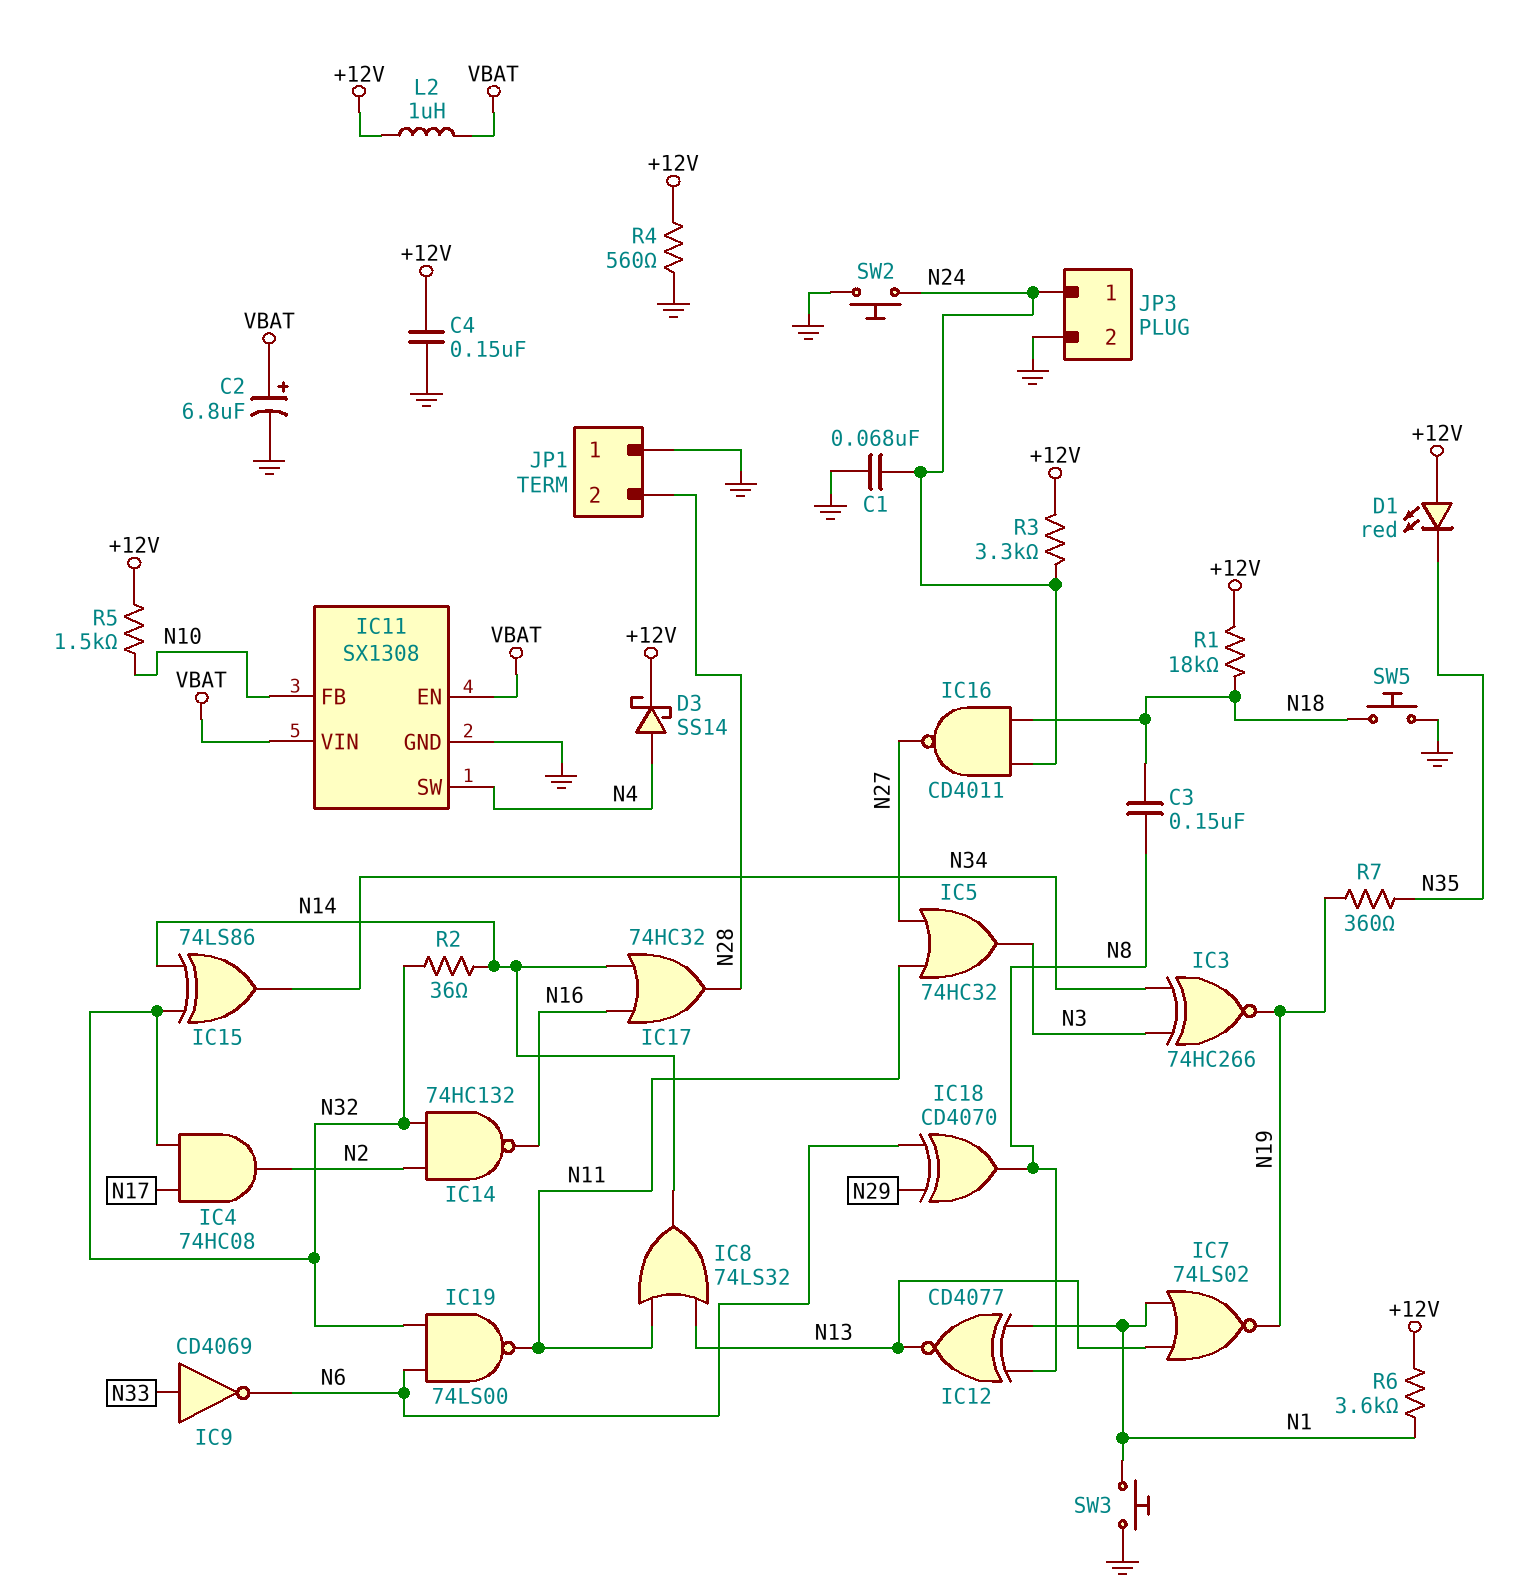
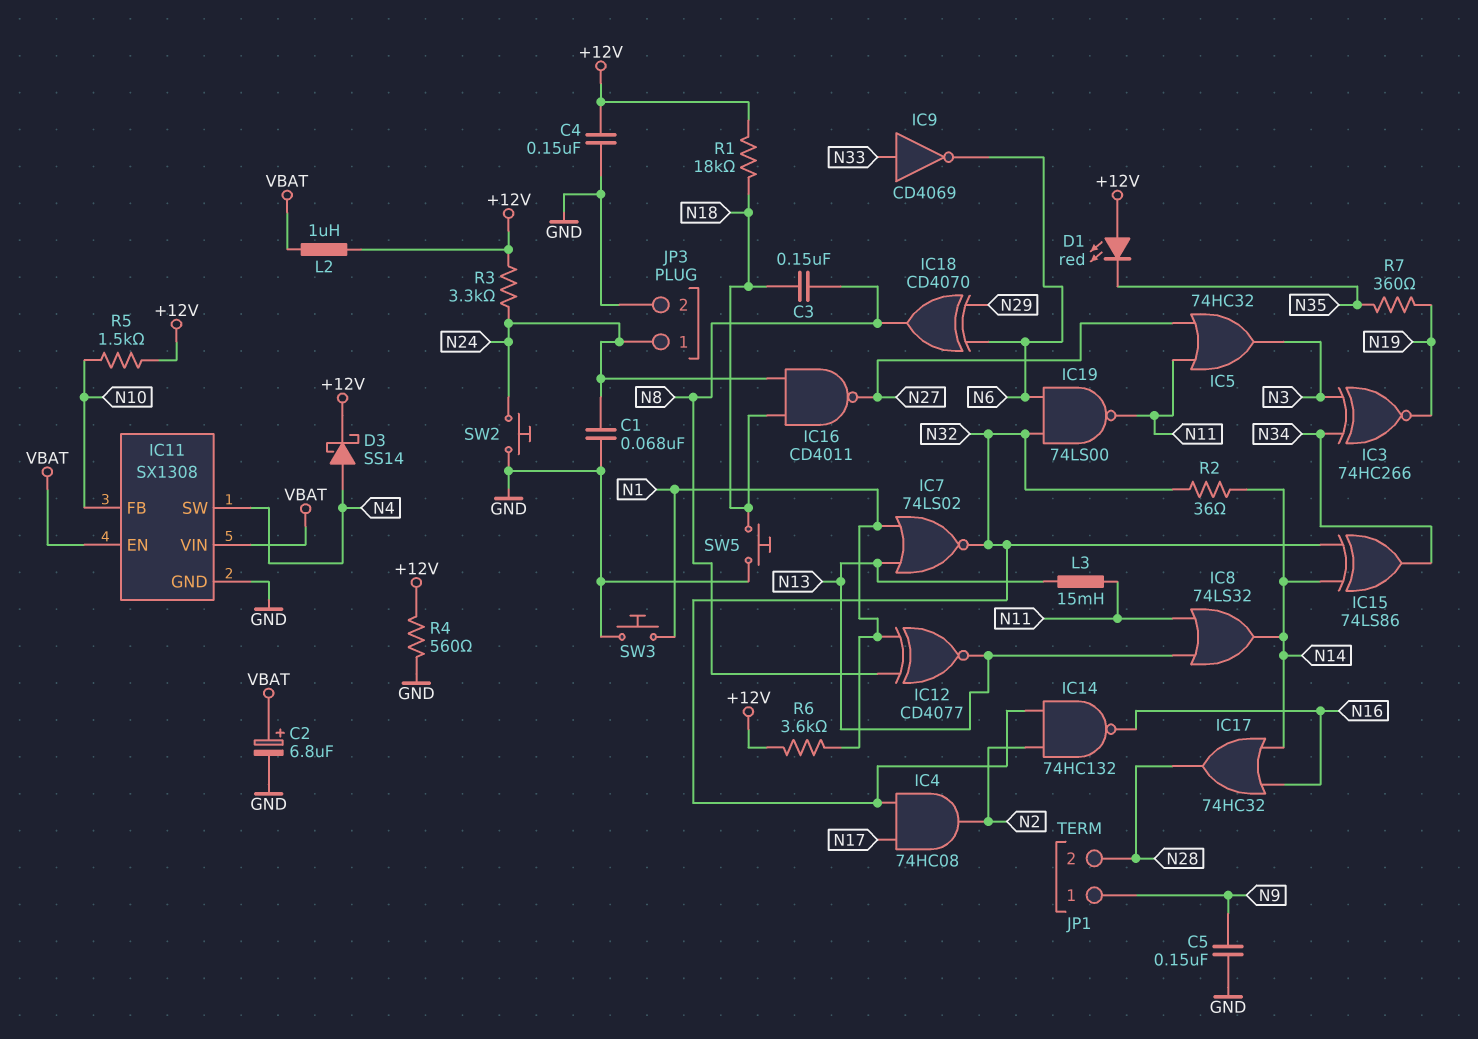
C5: none -> 150nF (GND, N9)
IC7: NOR 74LS02 (in N1, in N13, out N19) -> NOR 74LS02 (in N1, in N13, out N32)
JP1 pin 1: GND -> N9
L3: none -> 15mH (N11, N13)

